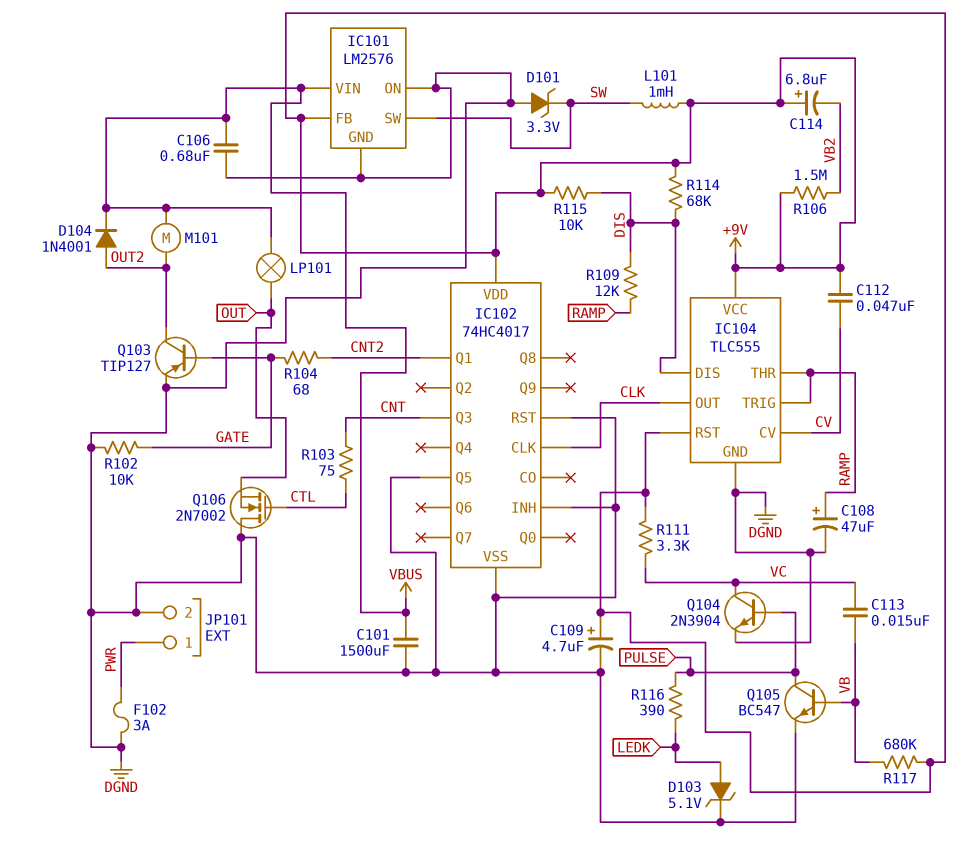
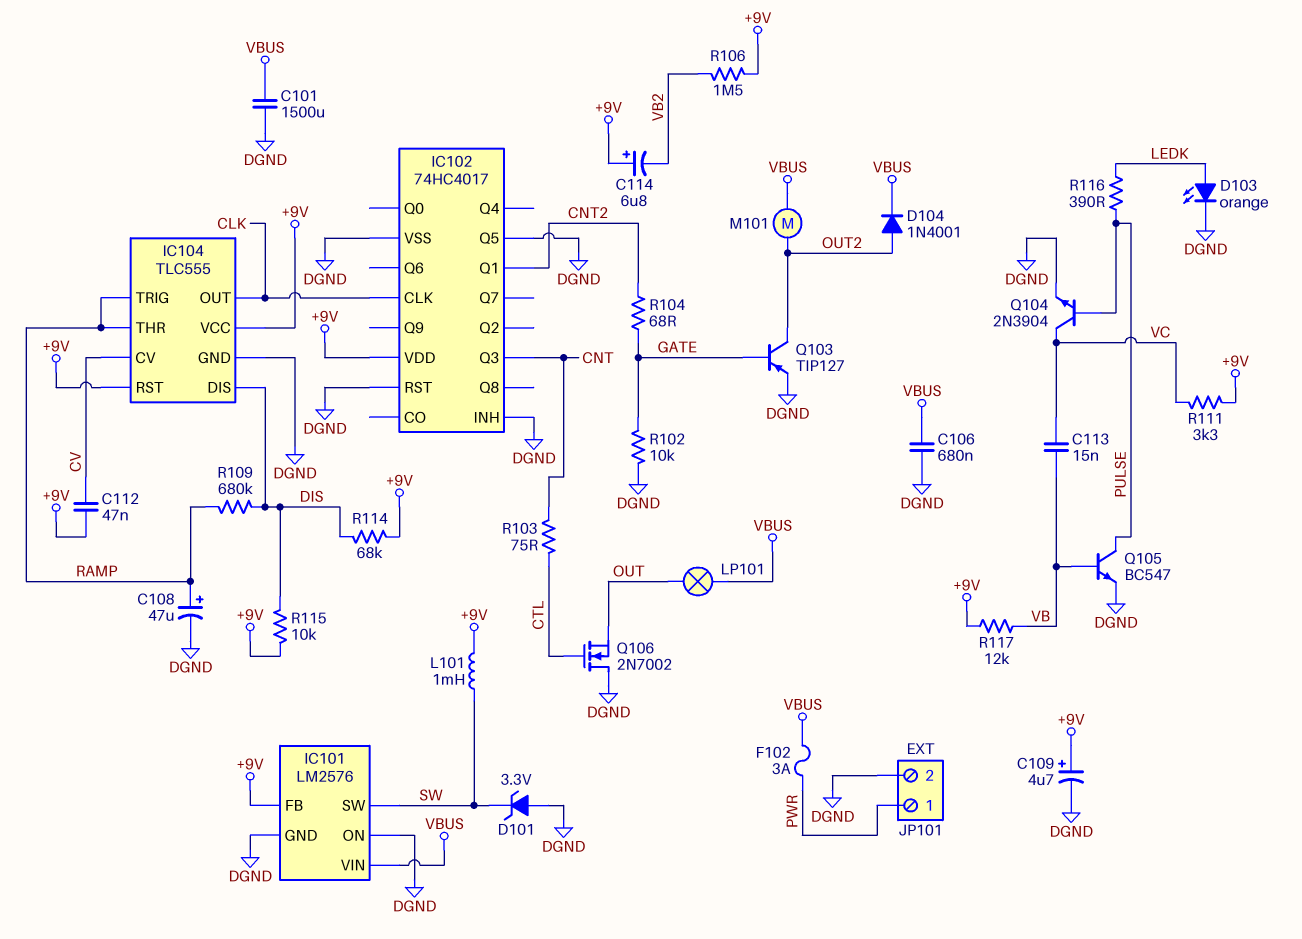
D103: zener 5.1V (A LEDK, K DGND) -> LED orange (A LEDK, K DGND)
F102: 3A (DGND, PWR) -> 3A (PWR, VBUS)
R109: 12k (DIS, RAMP) -> 680k (DIS, RAMP)
R117: 680k (+9V, VB) -> 12k (+9V, VB)

